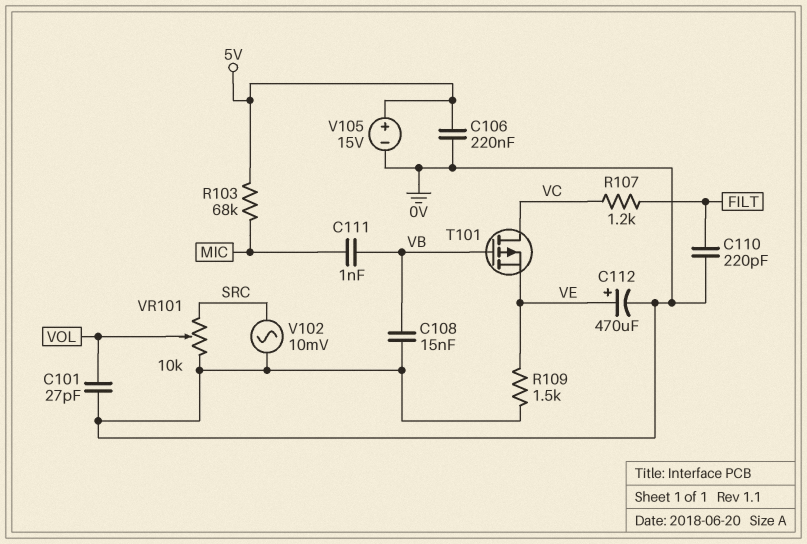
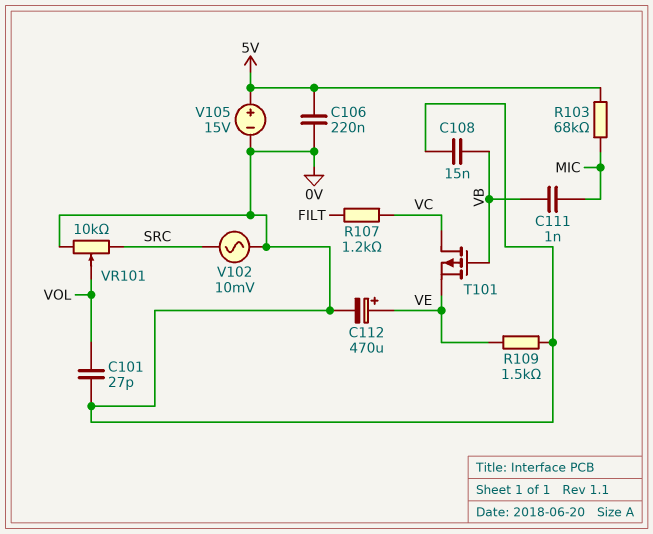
C110: 220pF (0V, FILT) -> none

